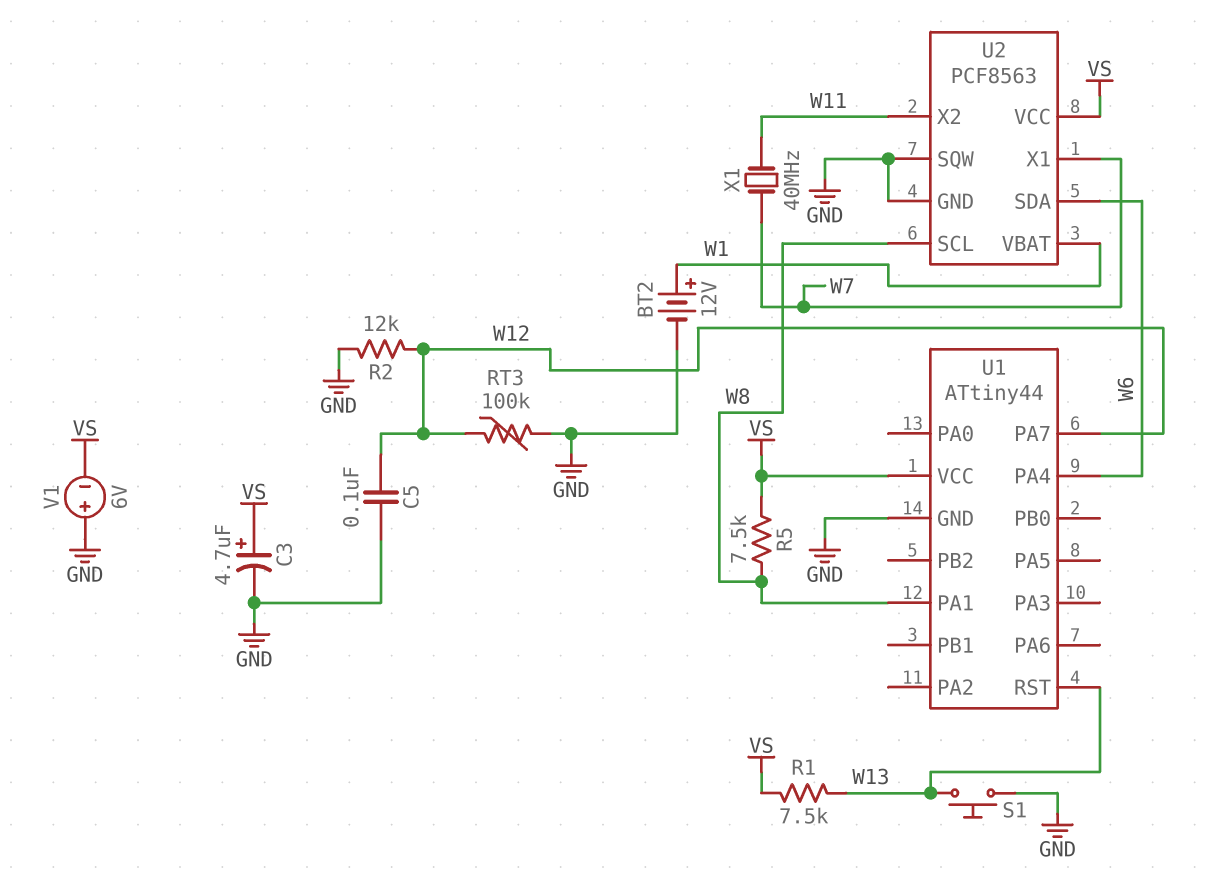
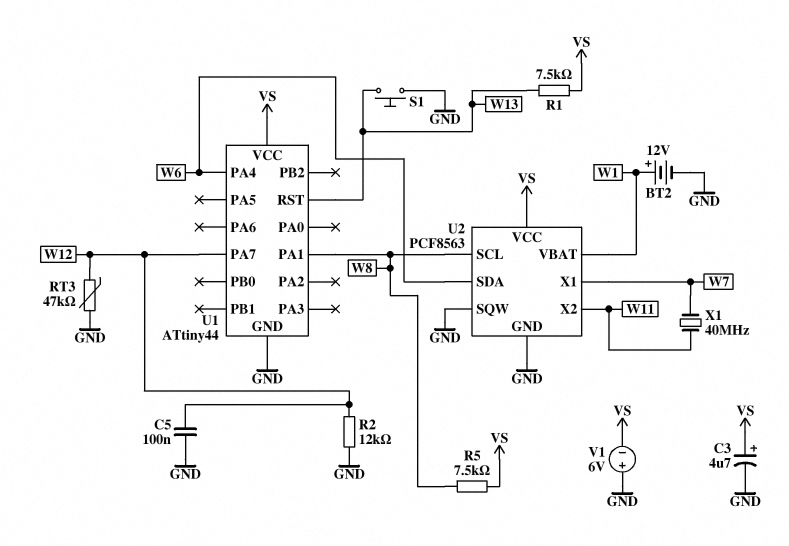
RT3: 100k (GND, W12) -> 47k (GND, W12)

